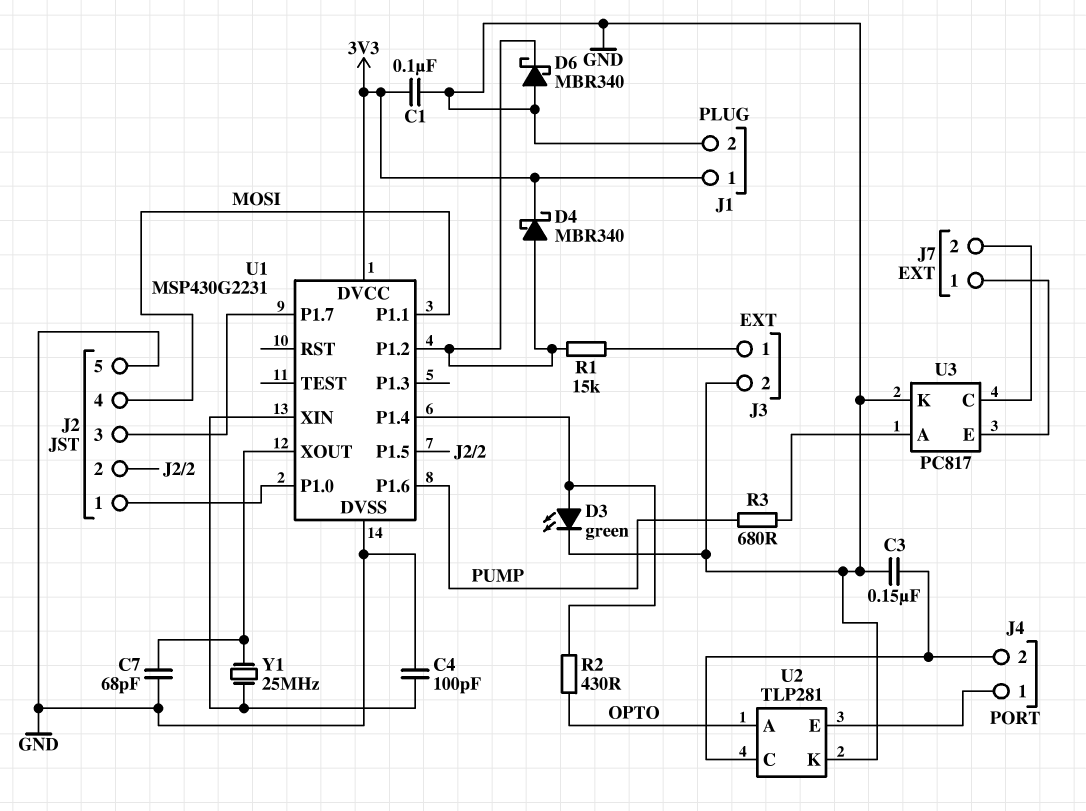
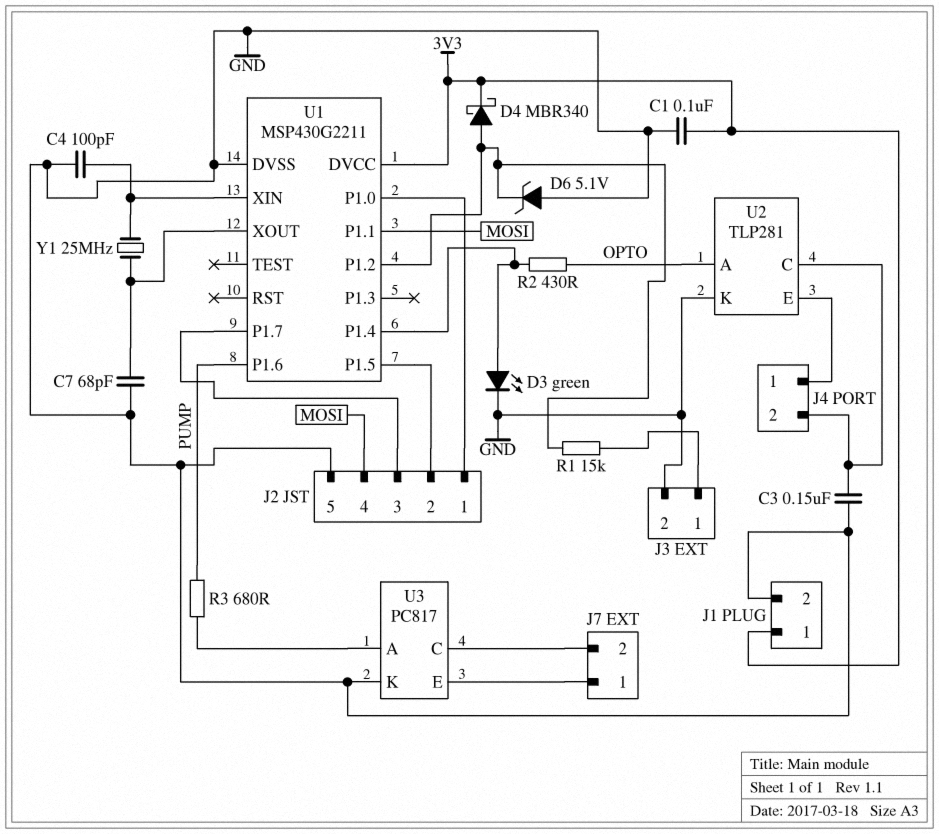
D6: schottky MBR340 (A GND, K U1/P1.2) -> zener 5.1V (A GND, K U1/P1.2)
U1: MSP430G2231 -> MSP430G2211

